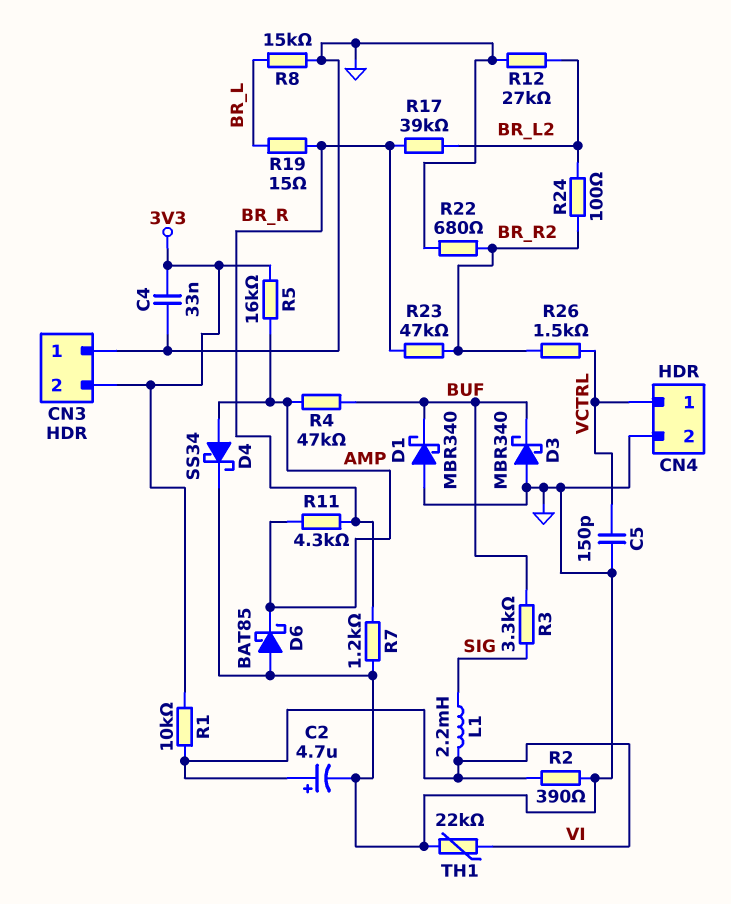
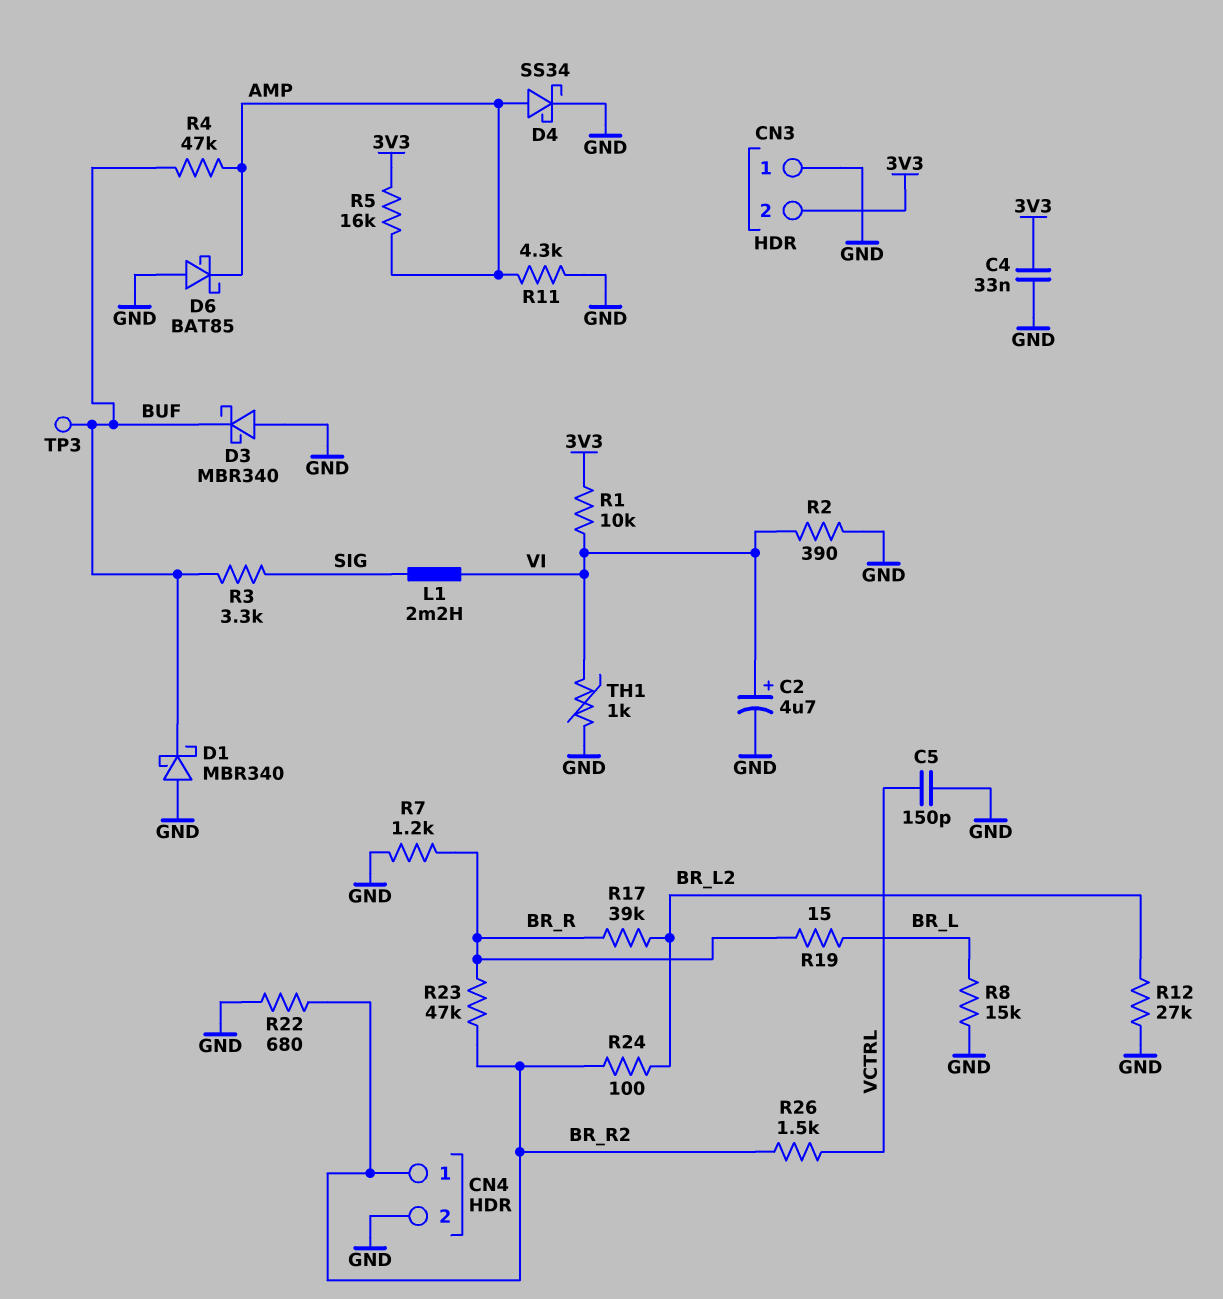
CN4 pin 1: VCTRL -> BR_R2
R11: 4.3k (AMP, BR_R) -> 4.3k (AMP, GND)
TH1: 22k (GND, VI) -> 1k (GND, VI)
TP3: none -> test point (BUF)

